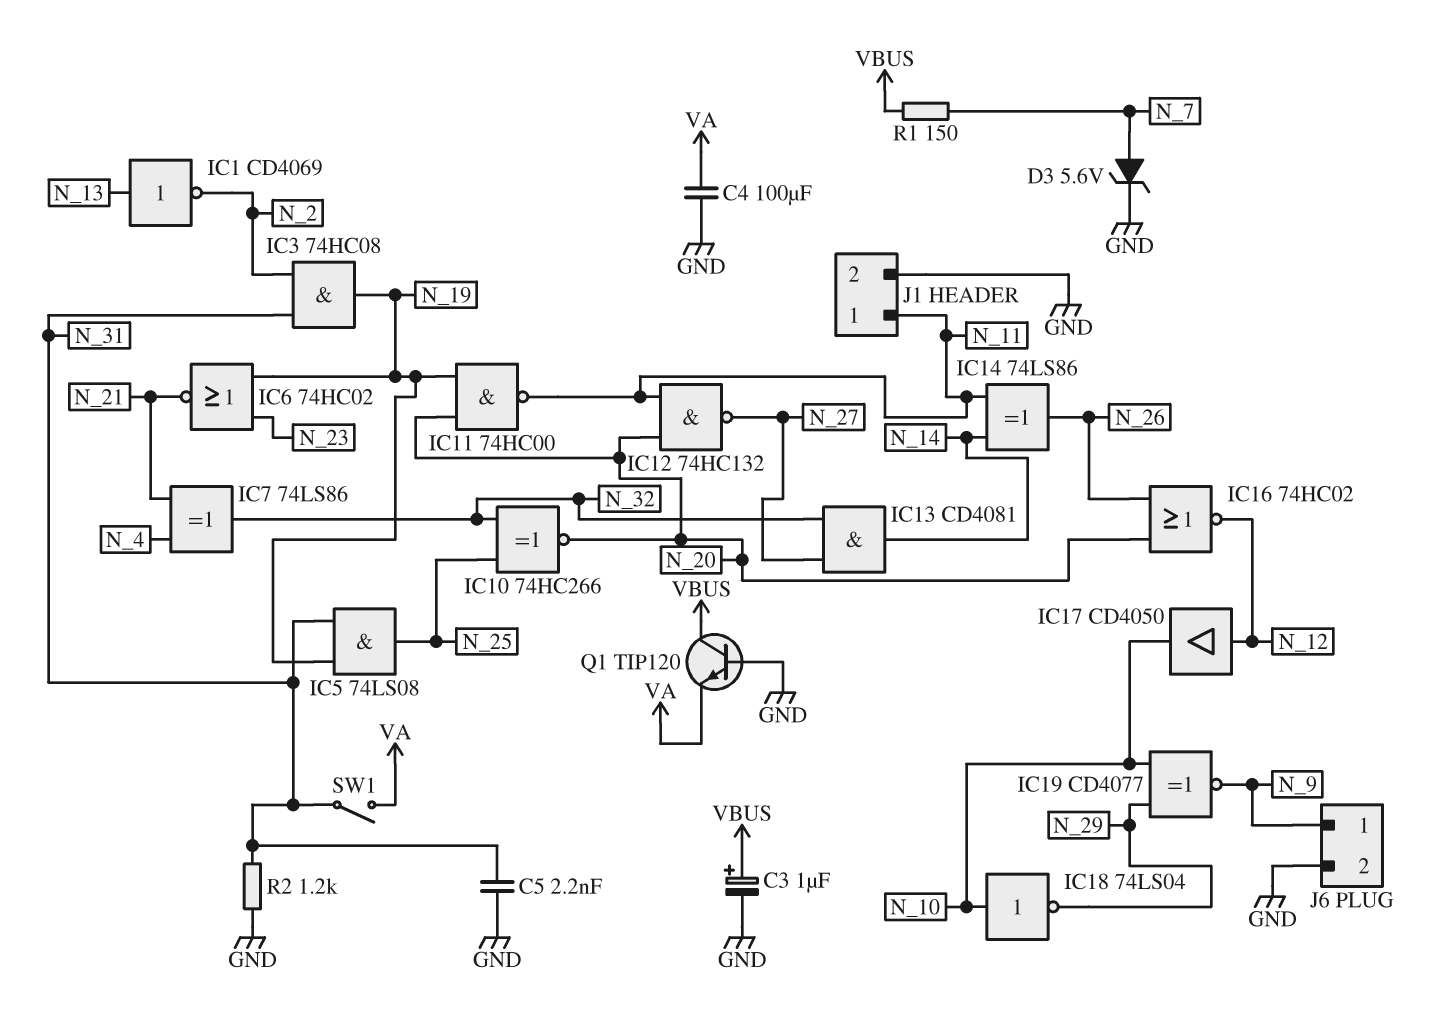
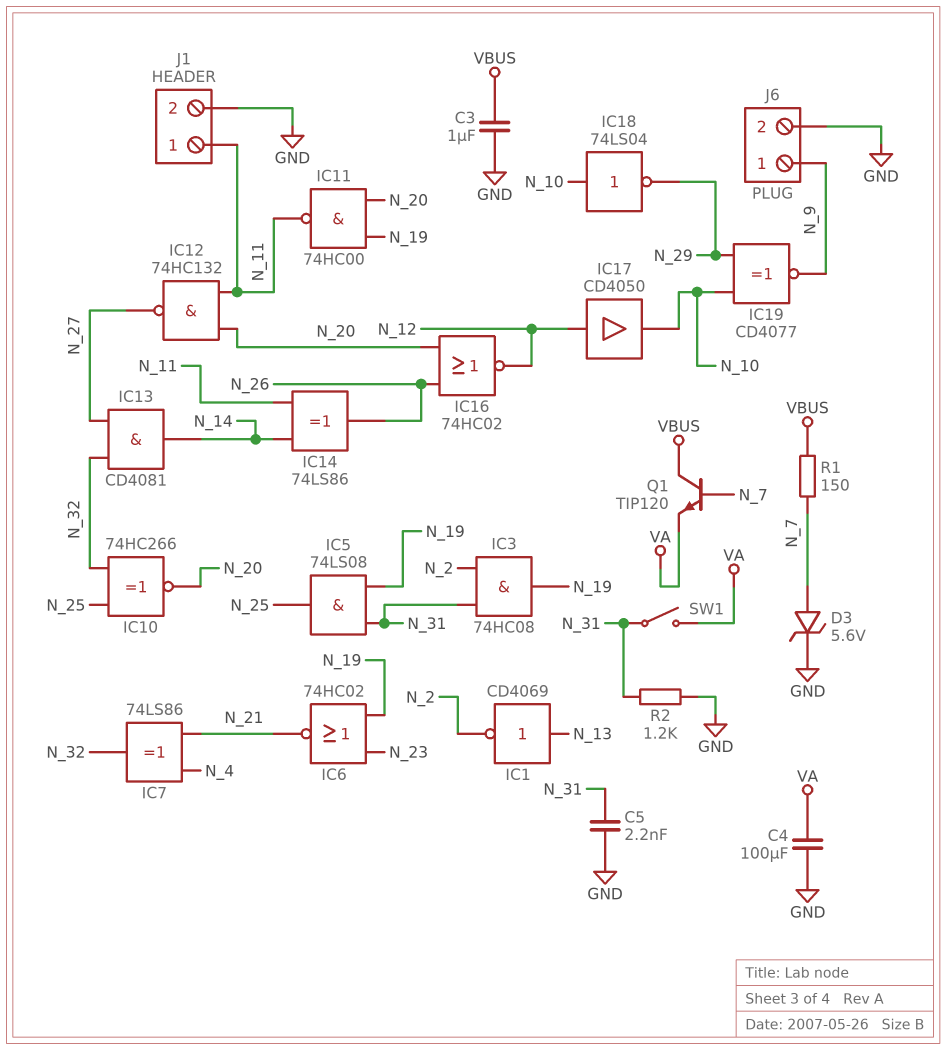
C3: 1uF (plus VBUS, minus GND) -> 1uF (GND, VBUS)
Q1: NPN TIP120 (B GND, C VBUS, E VA) -> NPN TIP120 (B N_7, C VBUS, E VA)

